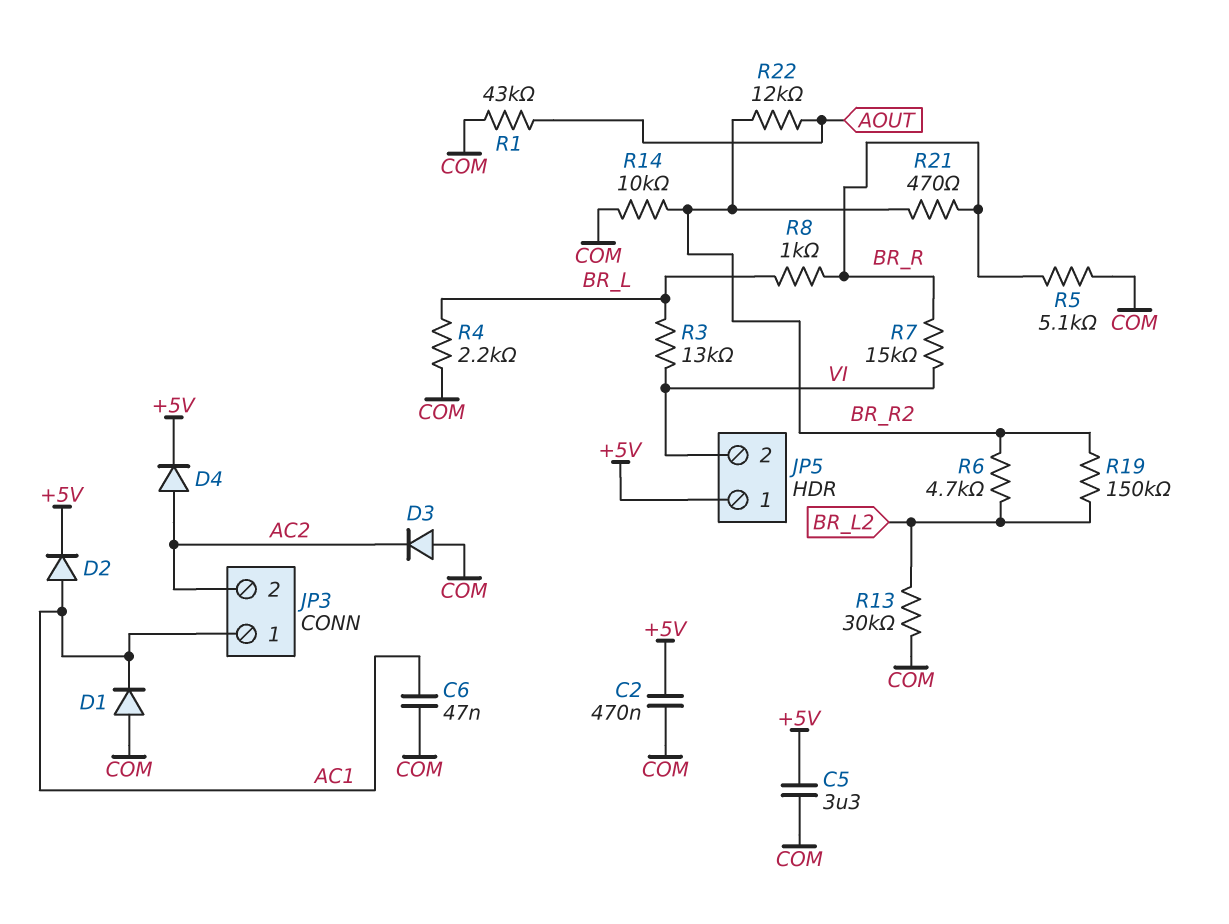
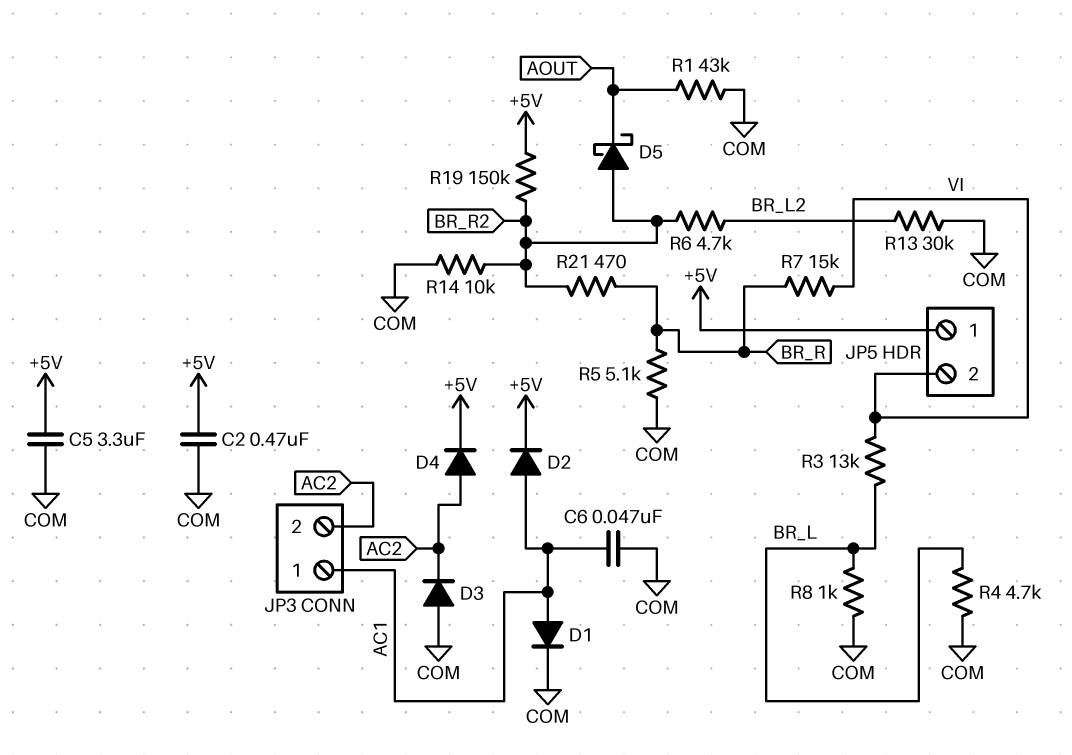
D1: diode (A COM, K AC1) -> diode (A AC1, K COM)
D5: none -> schottky (A BR_R2, K AOUT)
R4: 2.2k (BR_L, COM) -> 4.7k (BR_L, COM)
R8: 1k (BR_L, BR_R) -> 1k (BR_L, COM)
R19: 150k (BR_L2, BR_R2) -> 150k (+5V, BR_R2)
R22: 12k (AOUT, BR_R2) -> none

